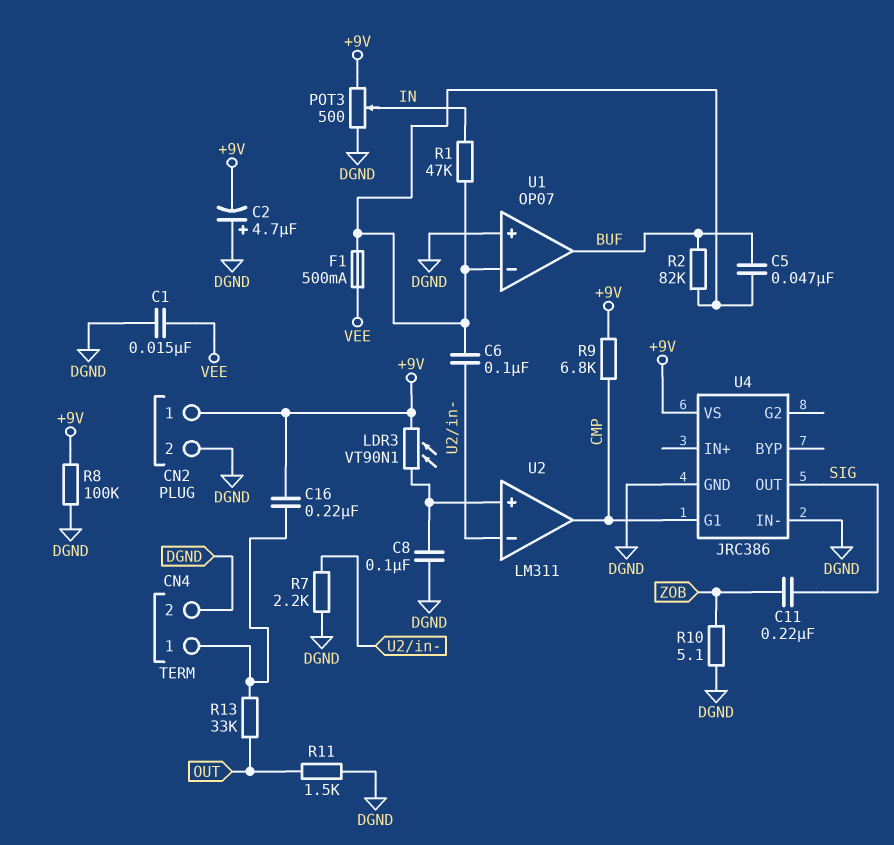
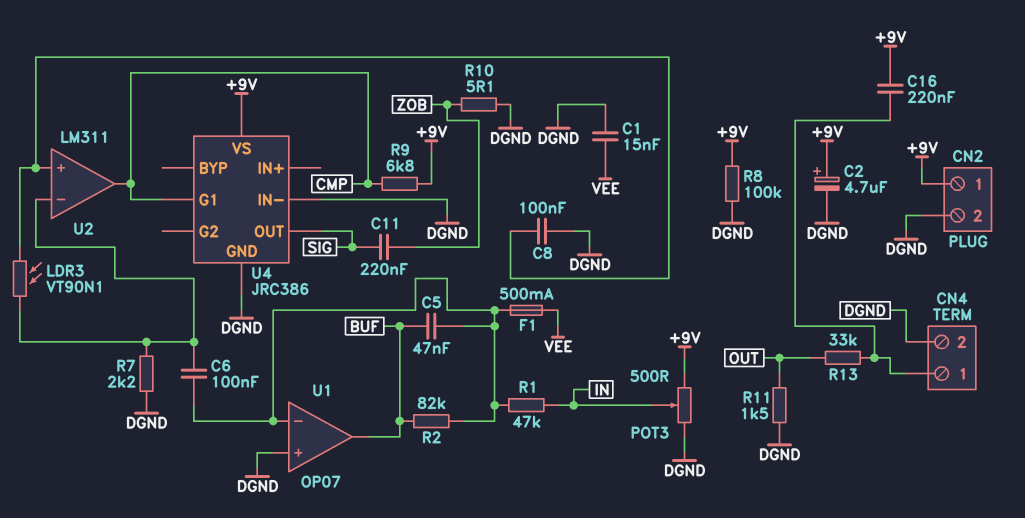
C2: 4.7uF (plus DGND, minus +9V) -> 4.7uF (plus +9V, minus DGND)
LDR3: VT90N1 (+9V, U2/in+) -> VT90N1 (U2/in+, U2/in-)

